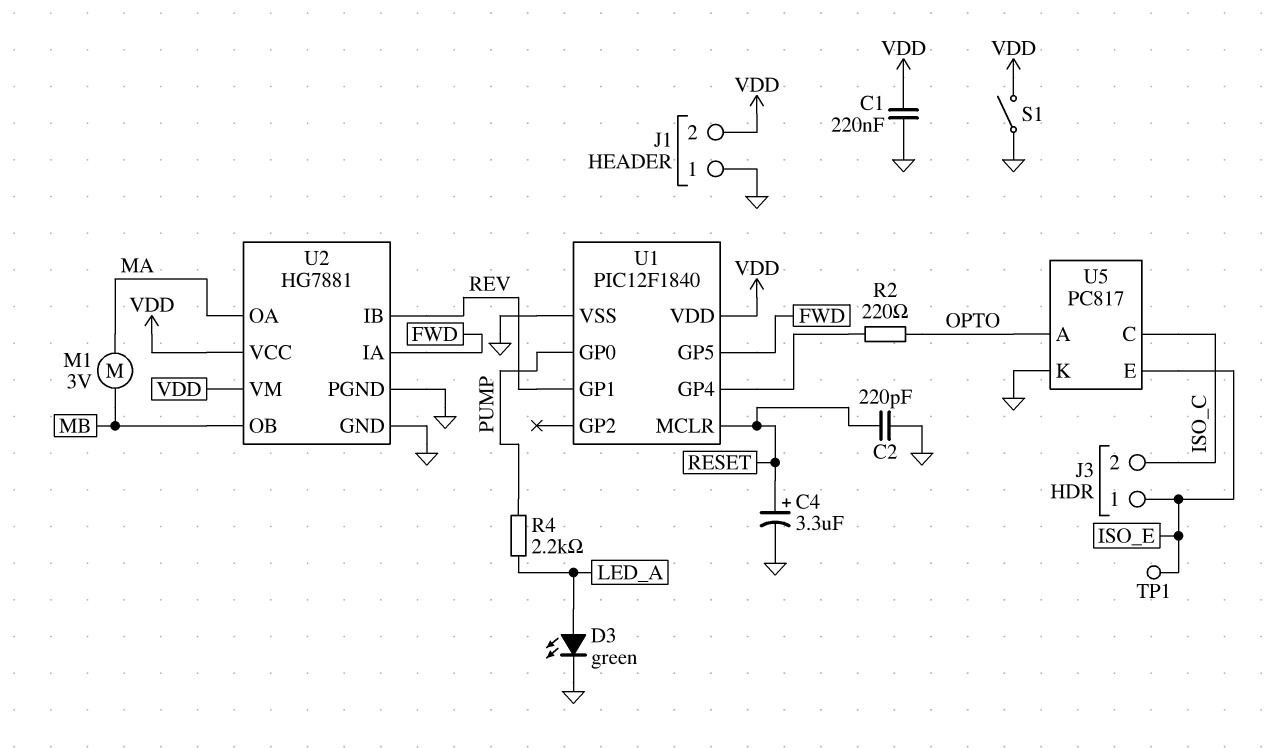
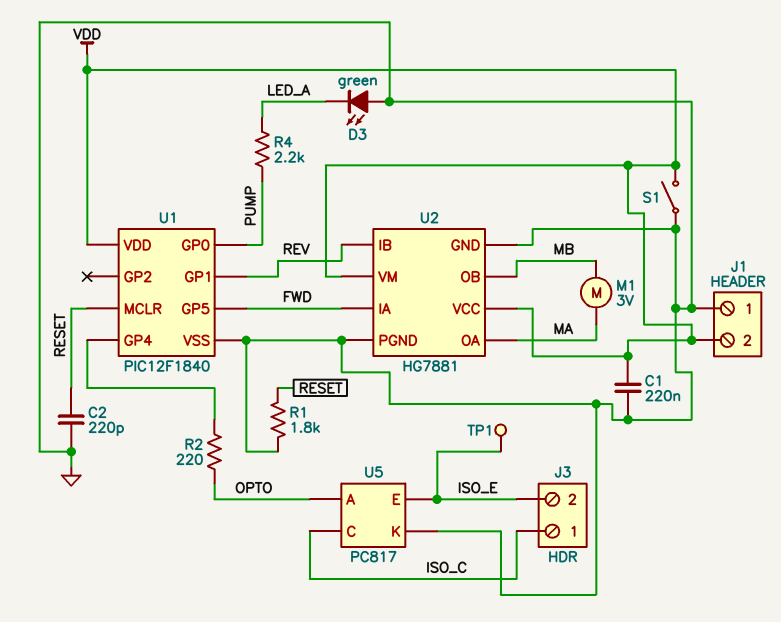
C4: 3.3uF (plus RESET, minus GND) -> none
D3: LED green (A LED_A, K GND) -> LED green (A GND, K LED_A)
J3 pin 1: ISO_E -> ISO_C
J3 pin 2: ISO_C -> ISO_E
R1: none -> 1.8k (GND, RESET)

